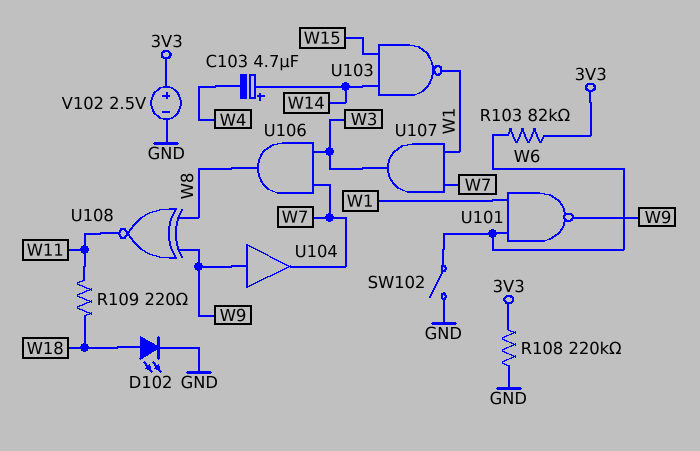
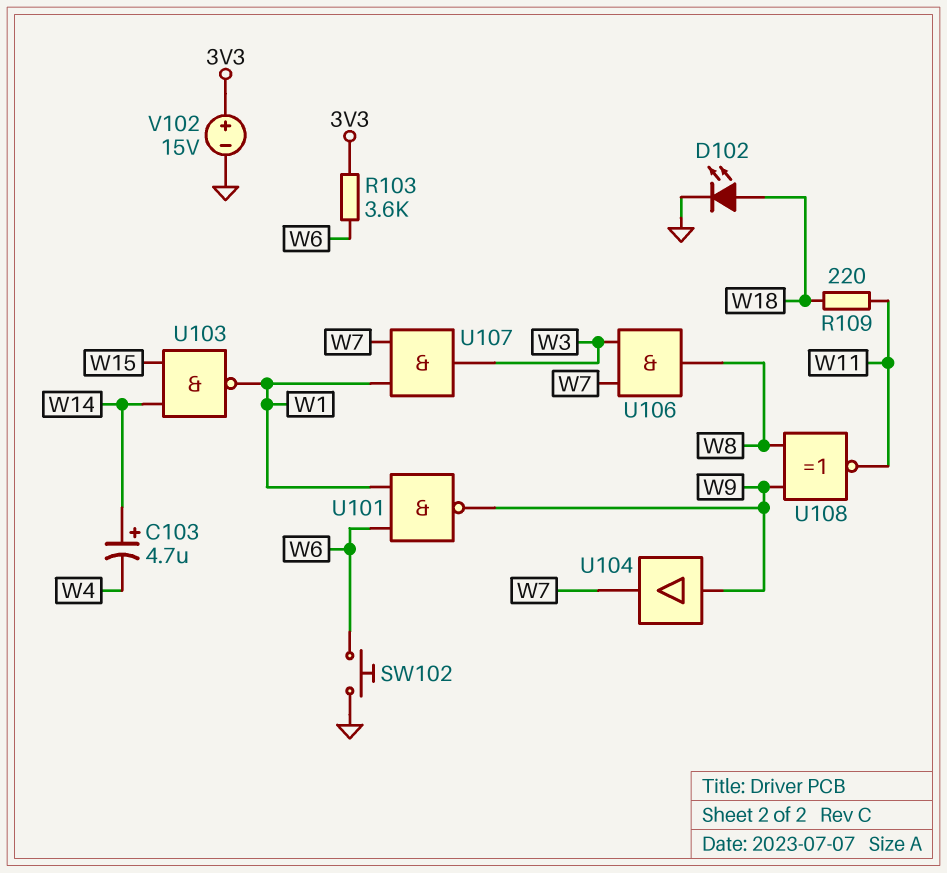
R103: 82k (3V3, W6) -> 3.6k (3V3, W6)
R108: 220k (3V3, GND) -> none
SW102: switch (GND, W6) -> button (GND, W6)
V102: 2.5V (plus 3V3, minus GND) -> 15V (plus 3V3, minus GND)

